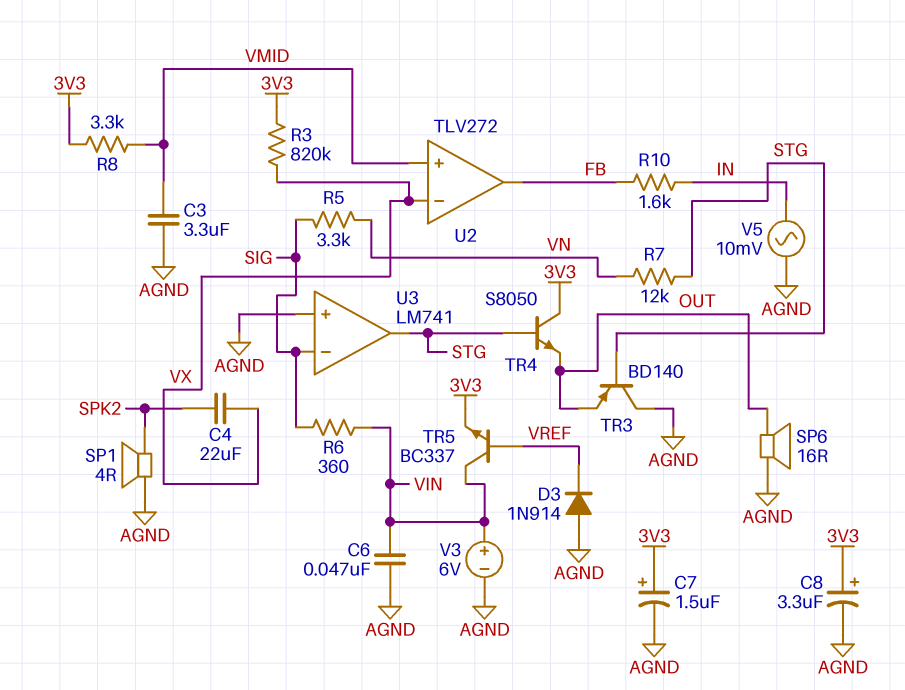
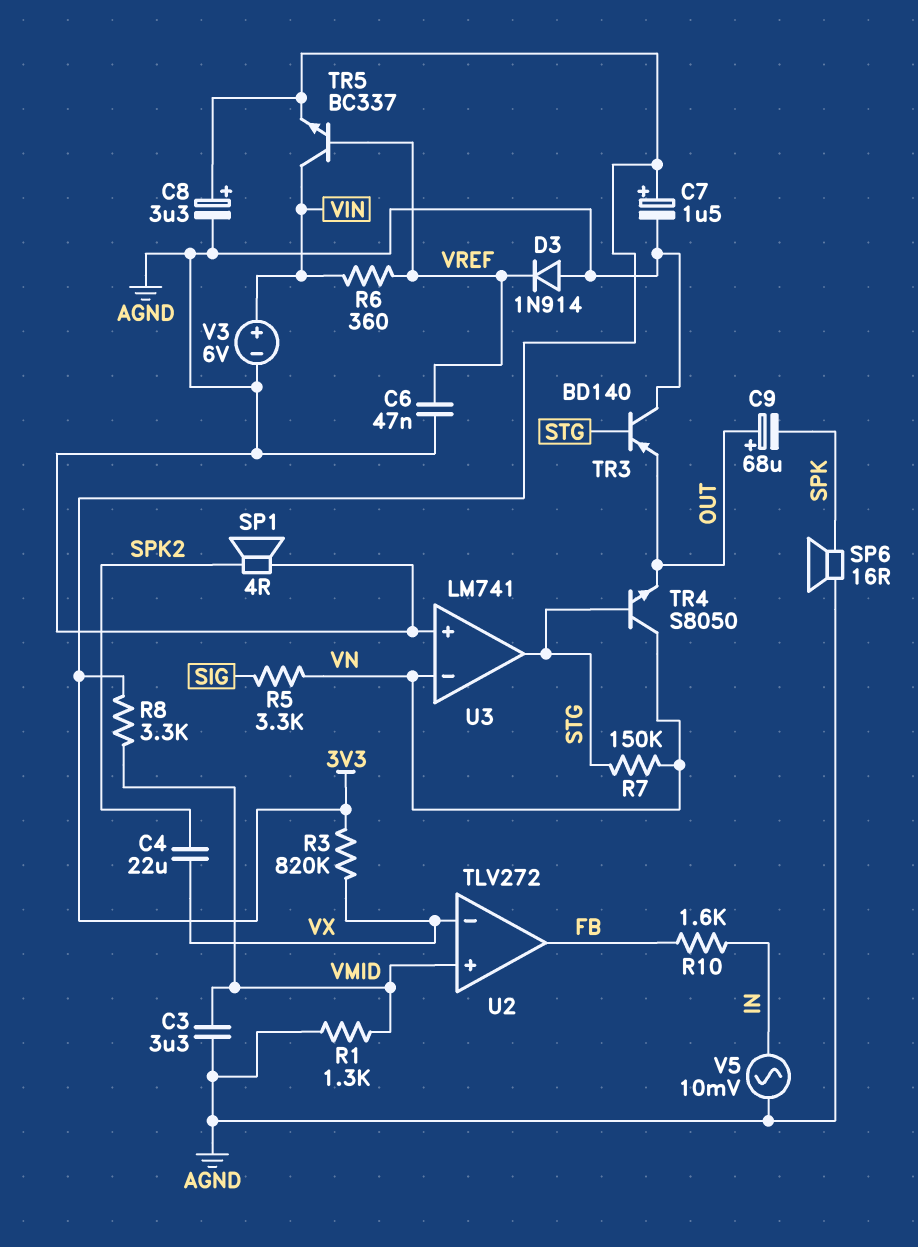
C6: 47nF (AGND, VIN) -> 47nF (AGND, VREF)
C9: none -> 68uF (plus OUT, minus SPK)
R1: none -> 1.3k (AGND, VMID)
R6: 360 (SIG, VIN) -> 360 (VIN, VREF)
R7: 12k (STG, VN) -> 150k (STG, VN)
SP6: speaker 16R (AGND, OUT) -> speaker 16R (AGND, SPK)
TR4: NPN S8050 (B STG, C 3V3, E OUT) -> NPN S8050 (B STG, C VN, E OUT)
U3 pin in-: SIG -> VN

